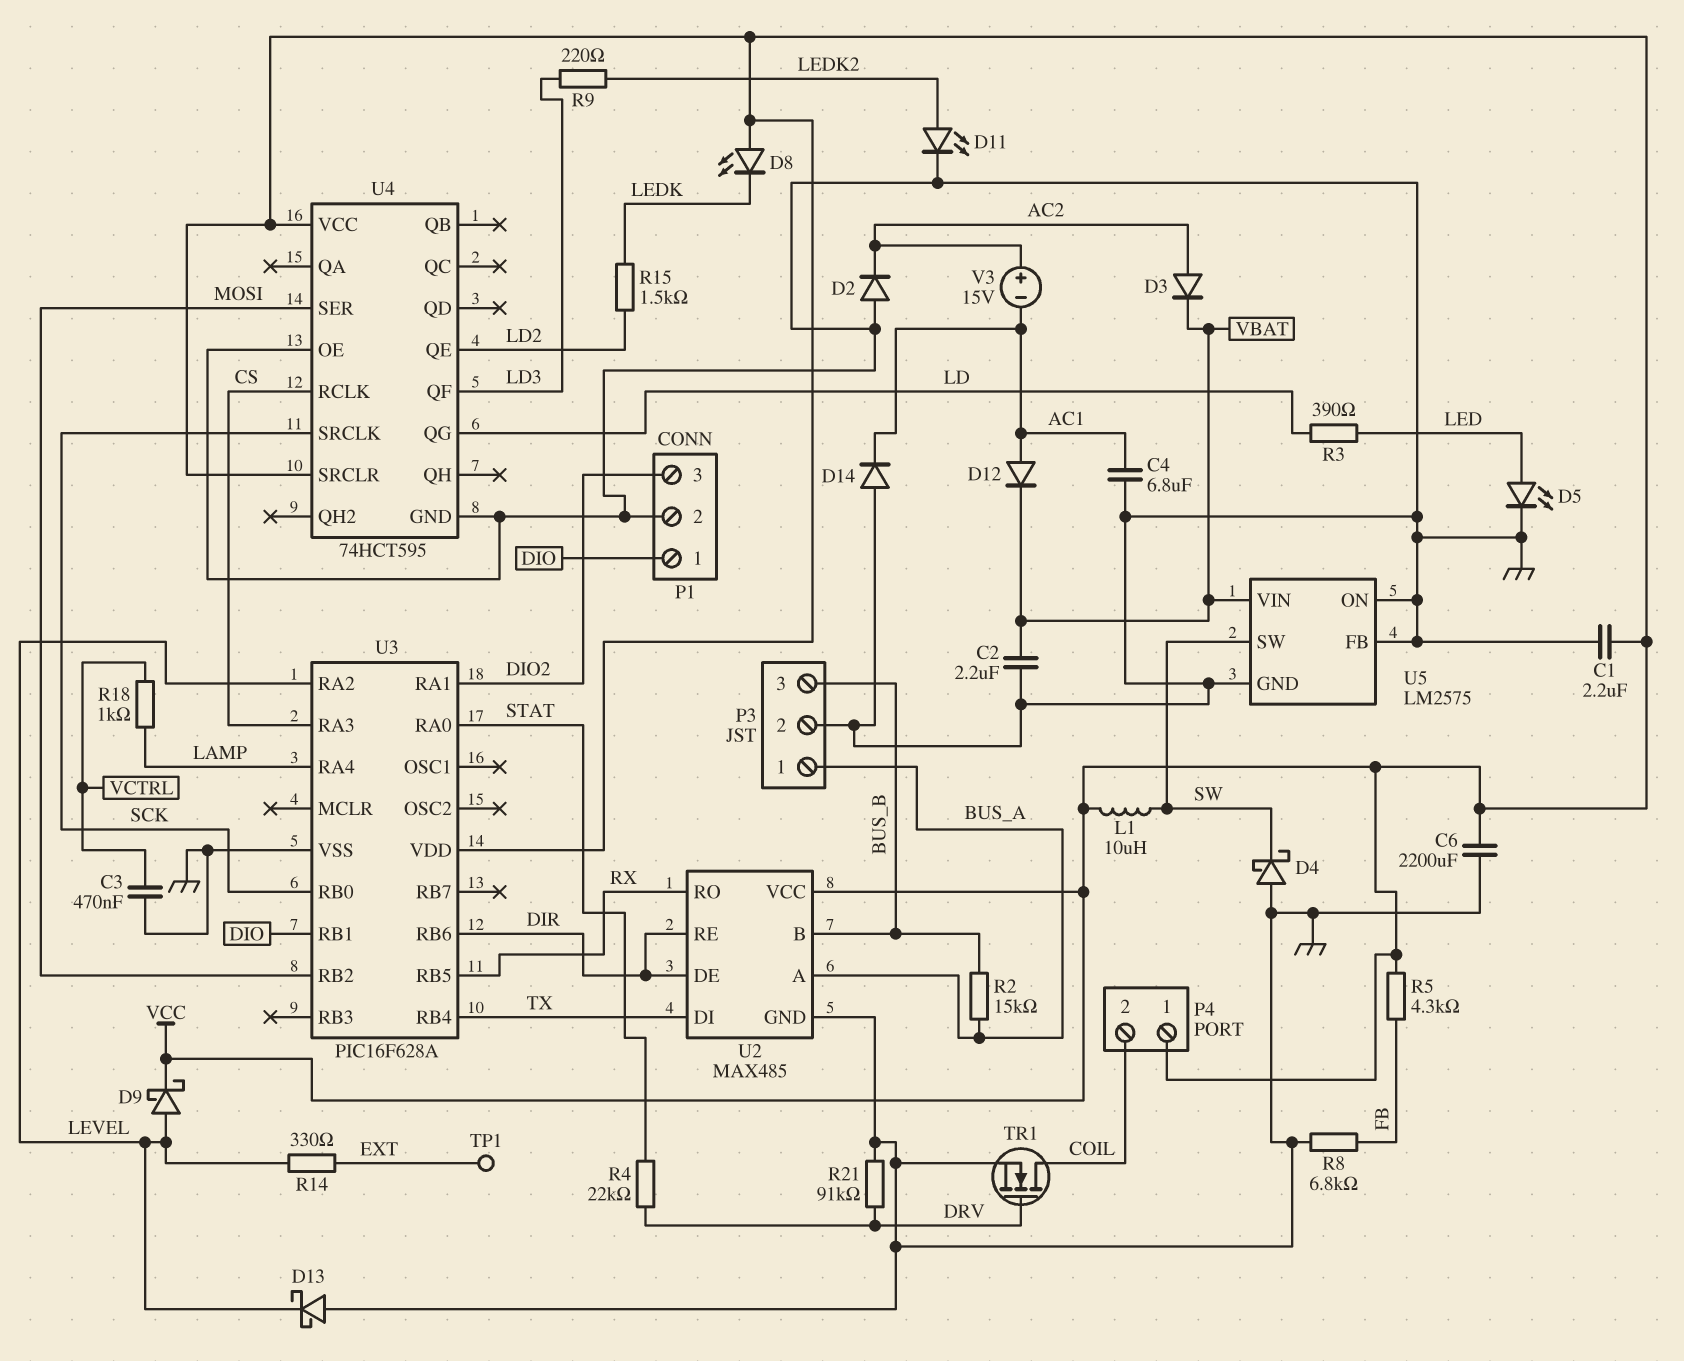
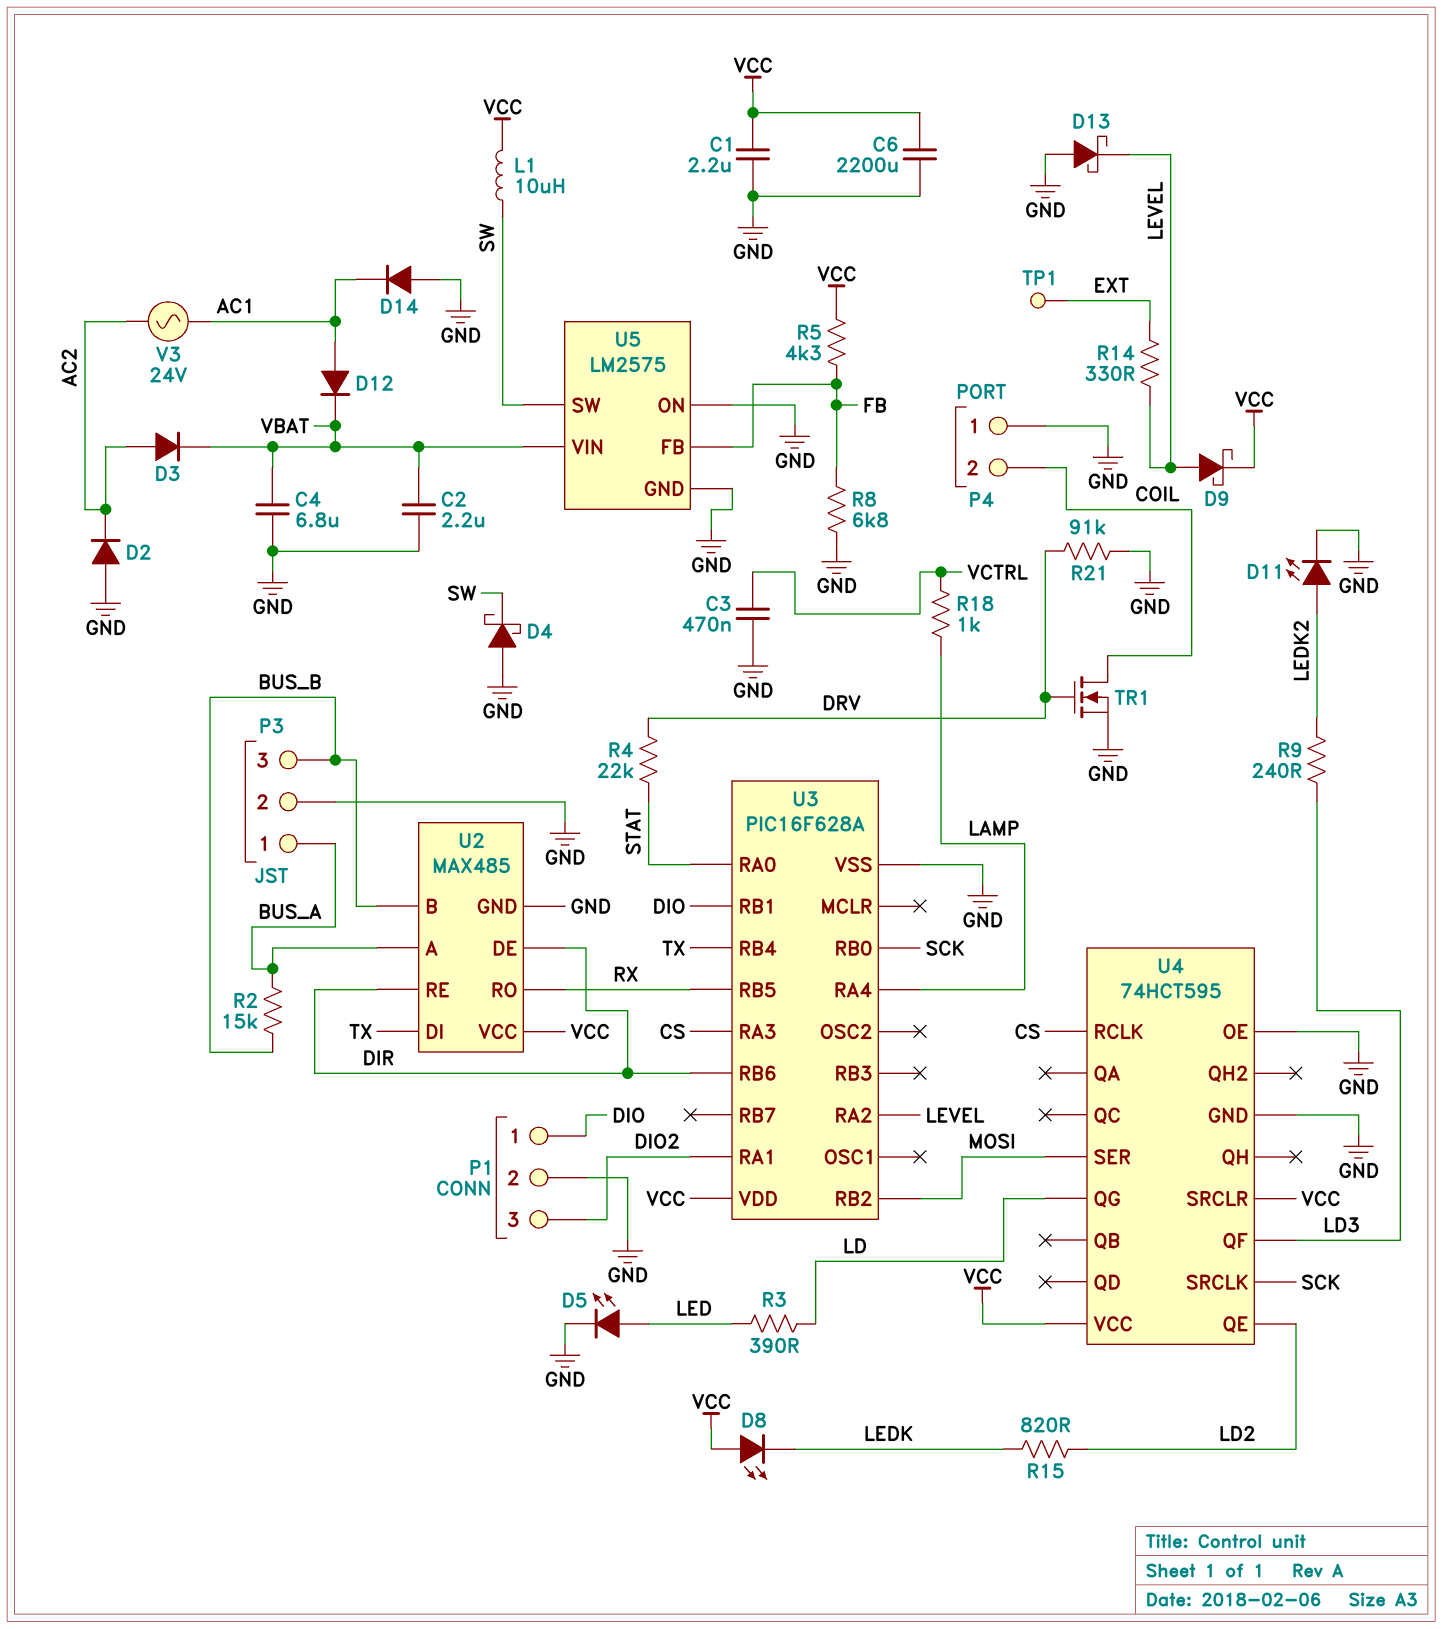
C4: 6.8uF (AC1, GND) -> 6.8uF (GND, VBAT)
P4 pin 1: VCC -> GND
R9: 220 (LD3, LEDK2) -> 240 (LD3, LEDK2)
R15: 1.5k (LD2, LEDK) -> 820 (LD2, LEDK)
U5 pin FB: GND -> FB
V3: 15V (plus AC2, minus AC1) -> AC 24V (AC1, AC2)

